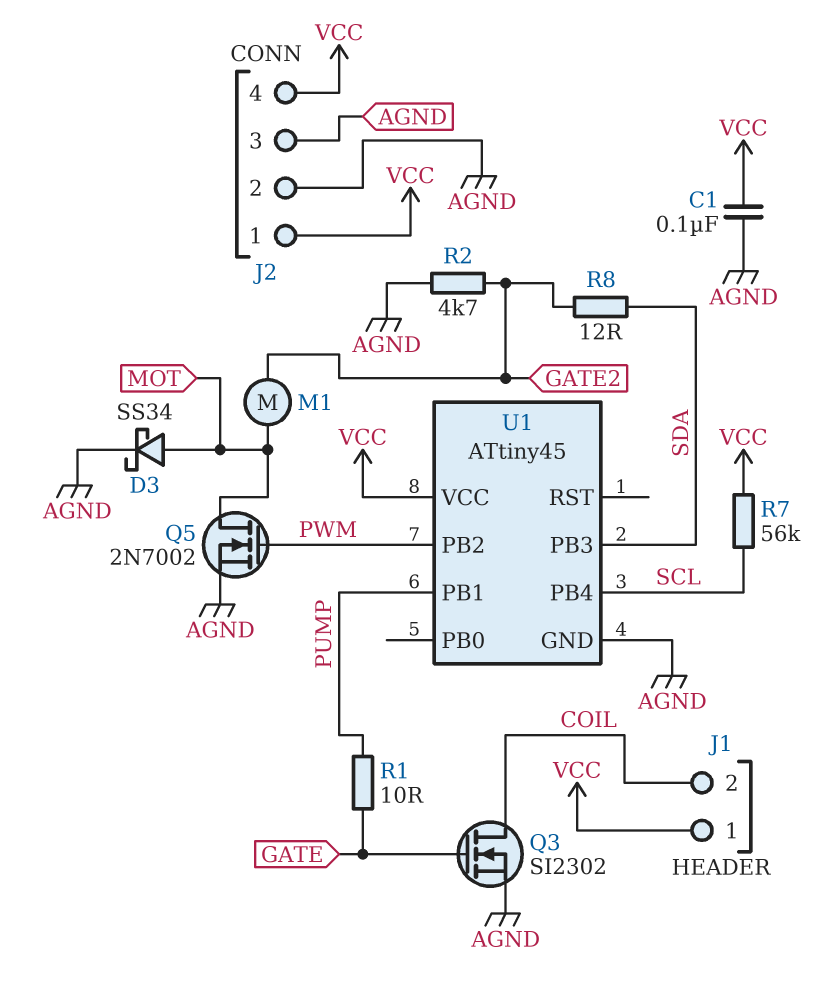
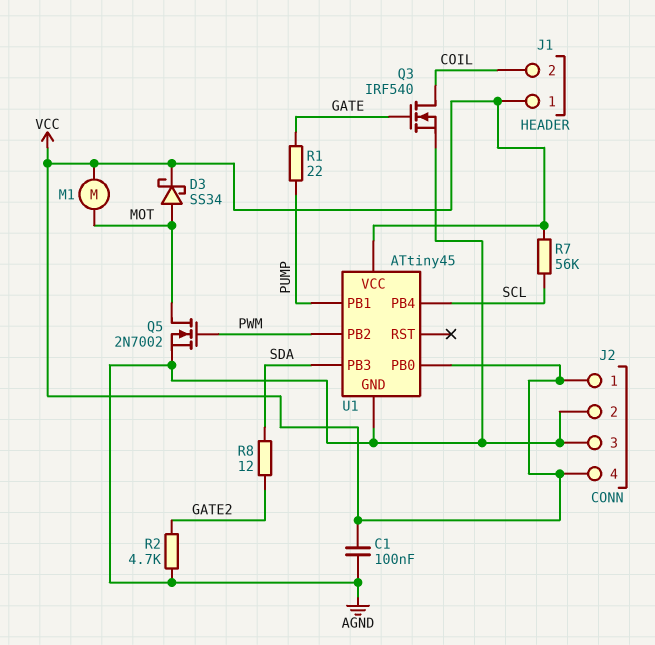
D3: schottky SS34 (A MOT, K AGND) -> schottky SS34 (A MOT, K VCC)
M1: motor (GATE2, MOT) -> motor (MOT, VCC)
Q3: NMOS SI2302 (G GATE, D COIL, S AGND) -> NMOS IRF540 (G GATE, D COIL, S AGND)
R1: 10 (GATE, PUMP) -> 22 (GATE, PUMP)
U1 pin PB0: none -> VCC

